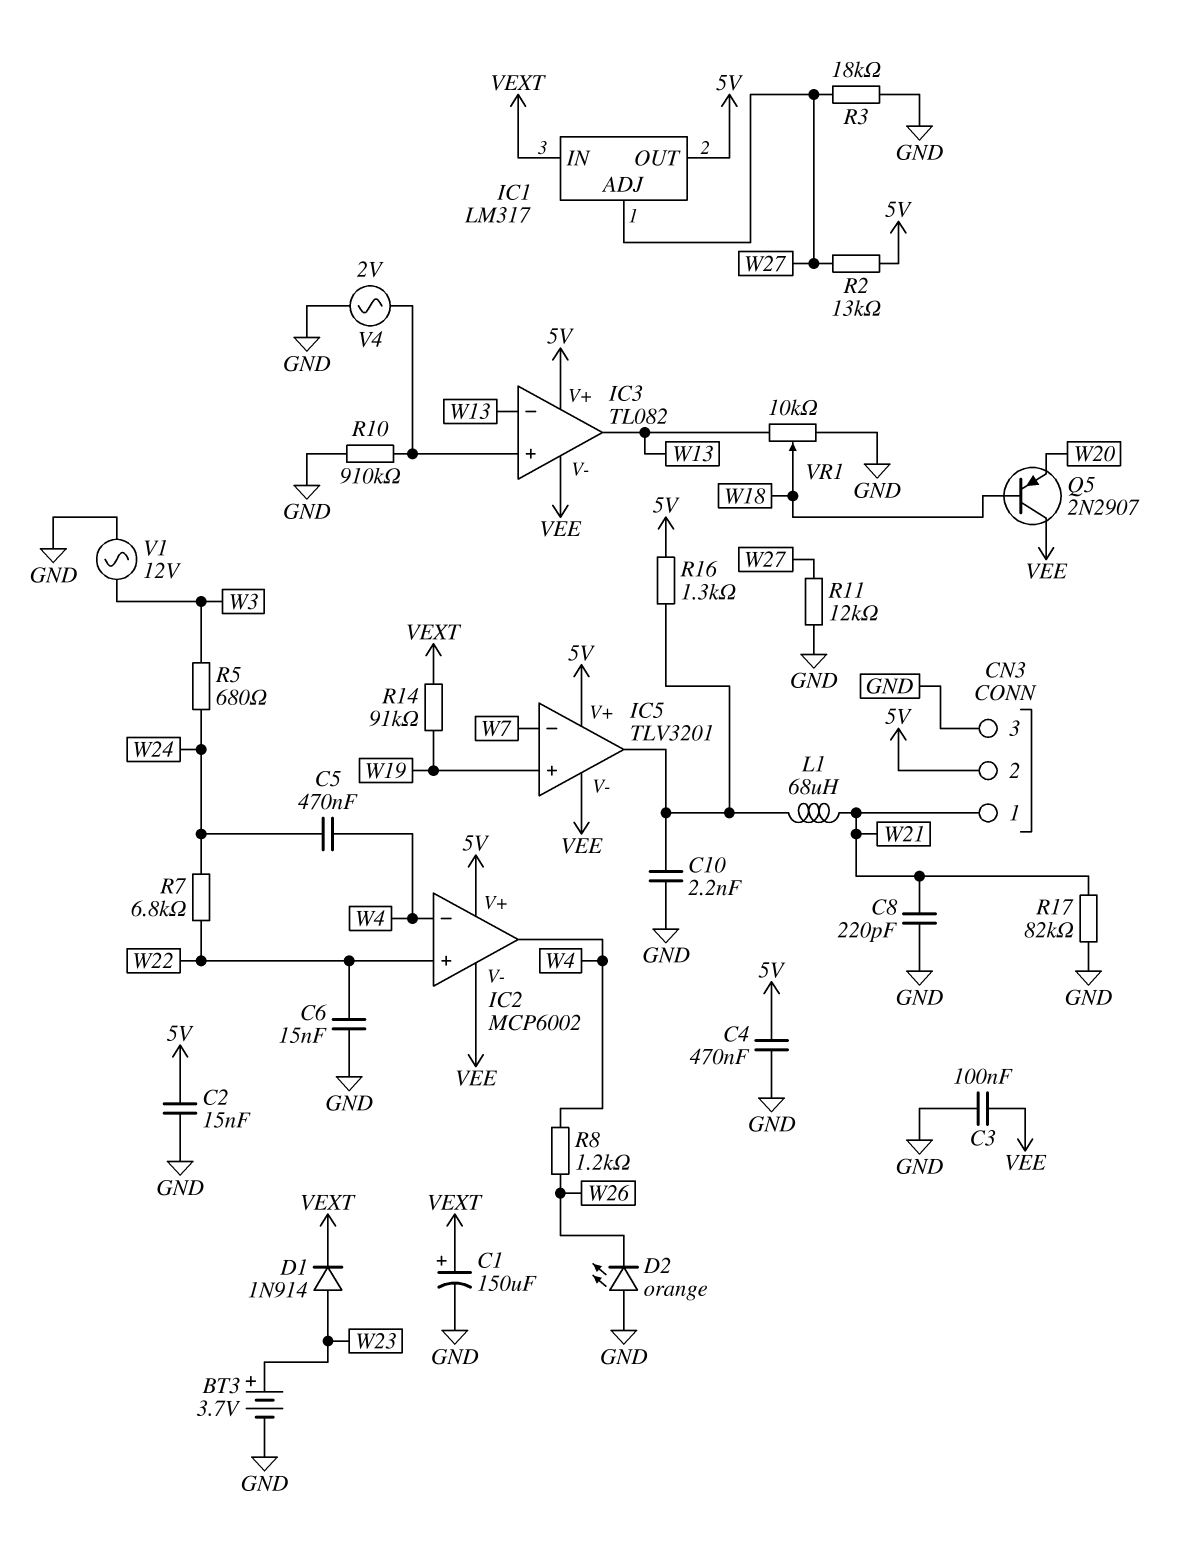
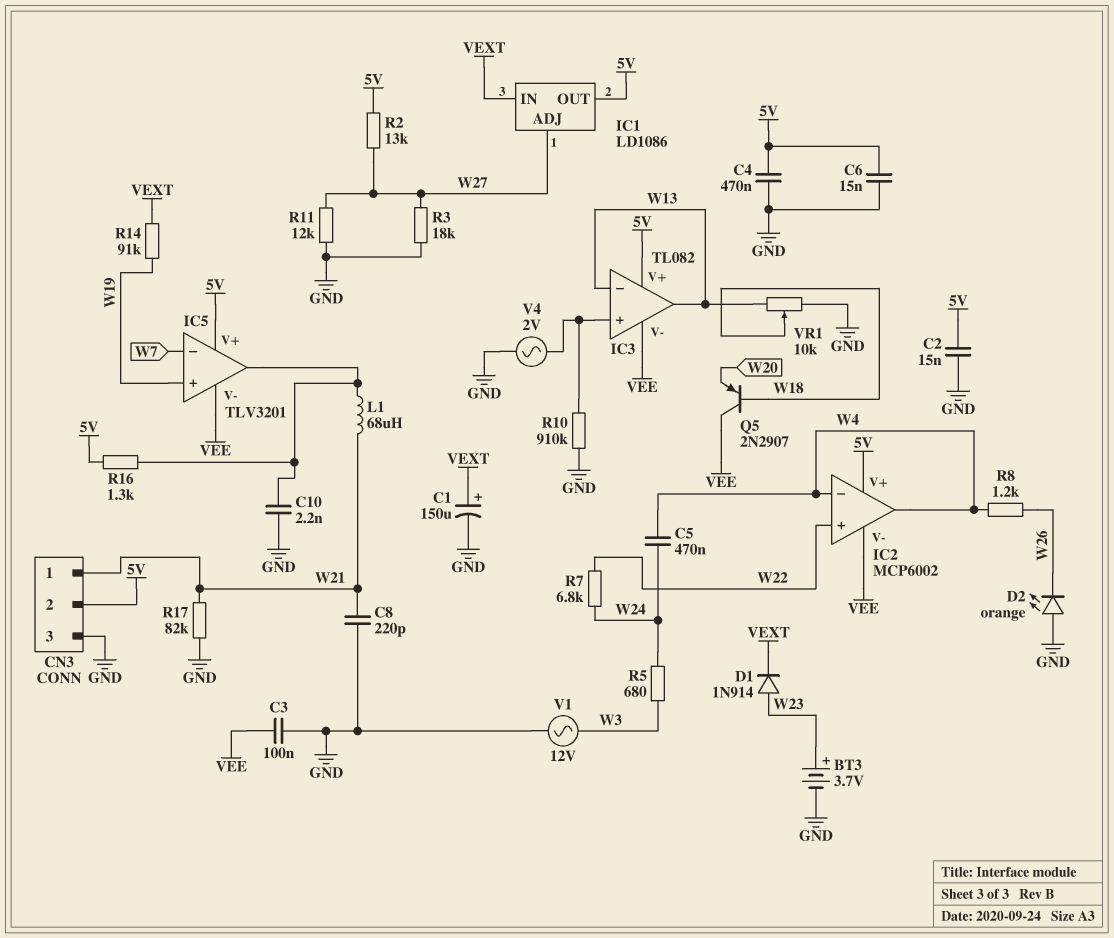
C6: 15nF (GND, W22) -> 15nF (5V, GND)
IC1: LM317 -> LD1086

